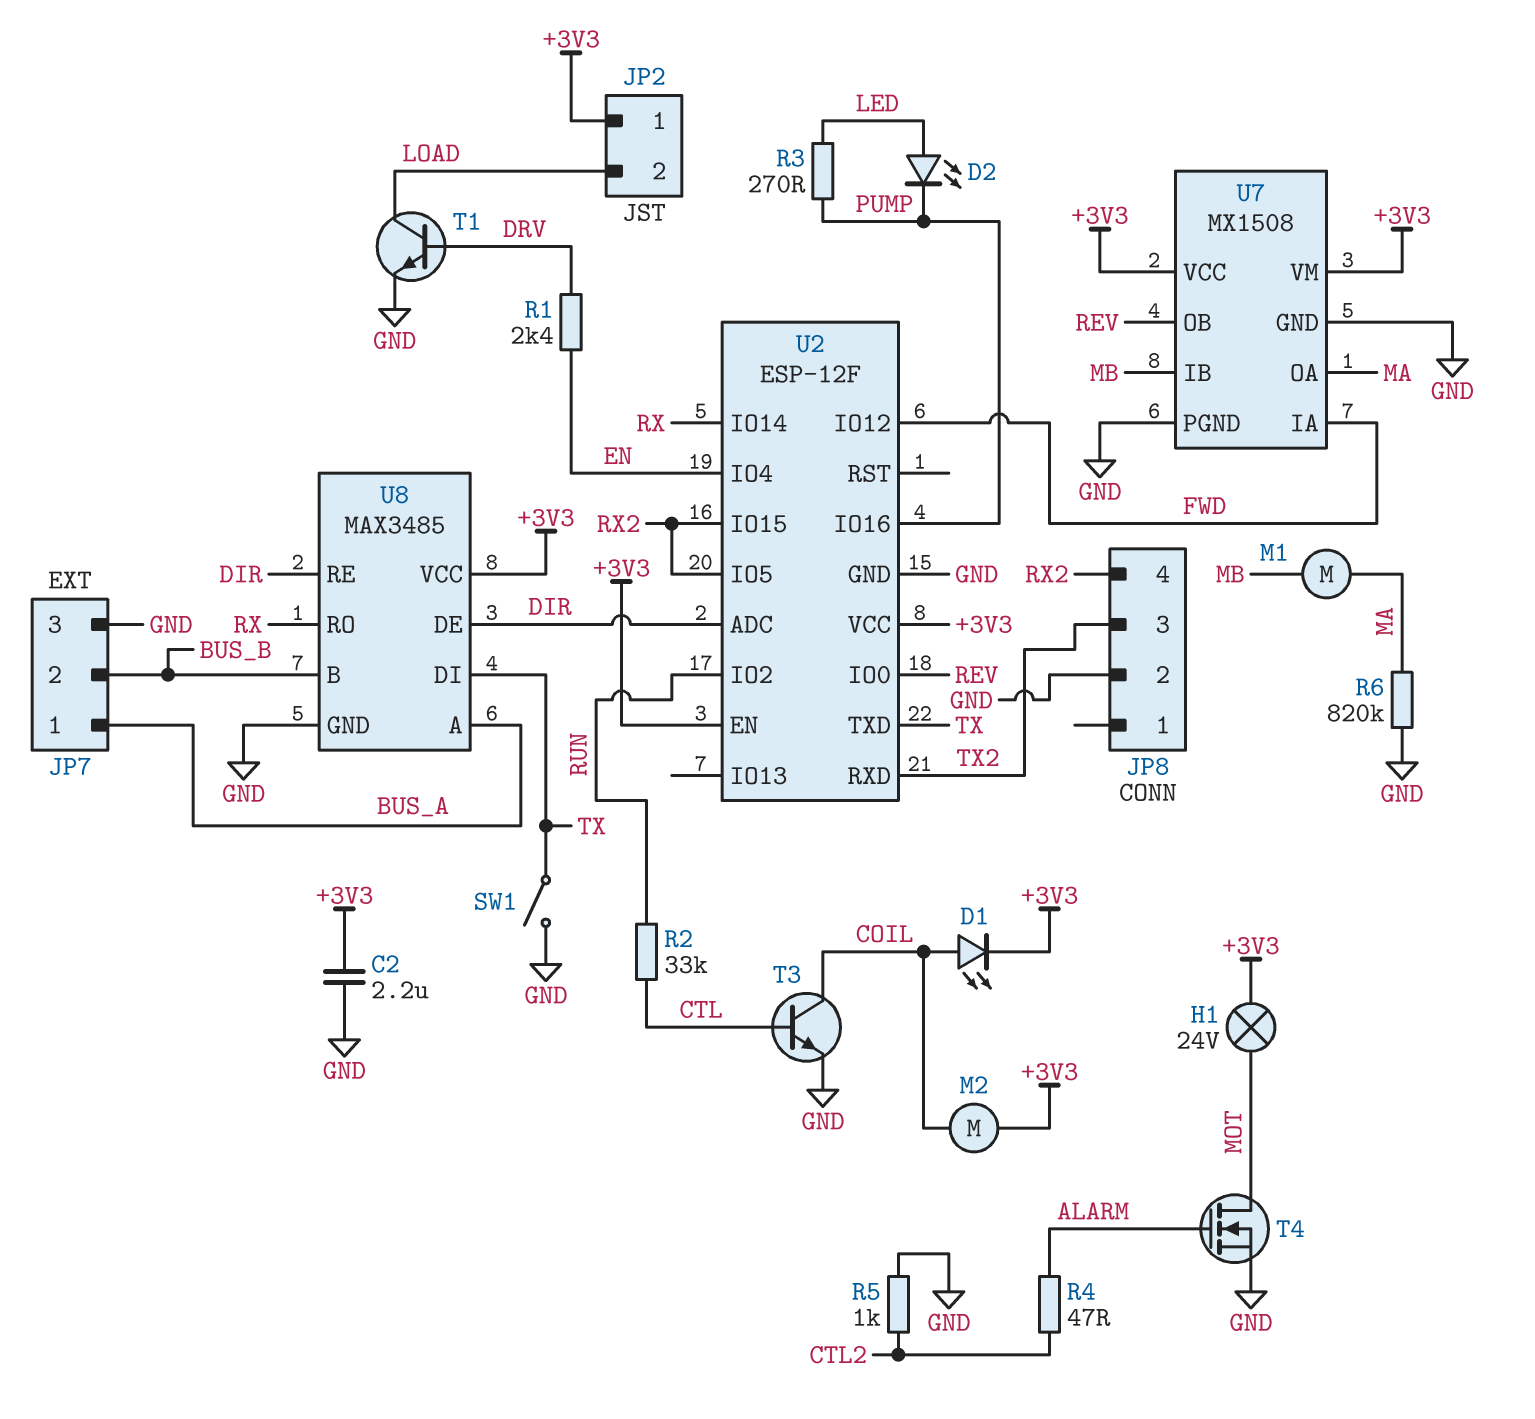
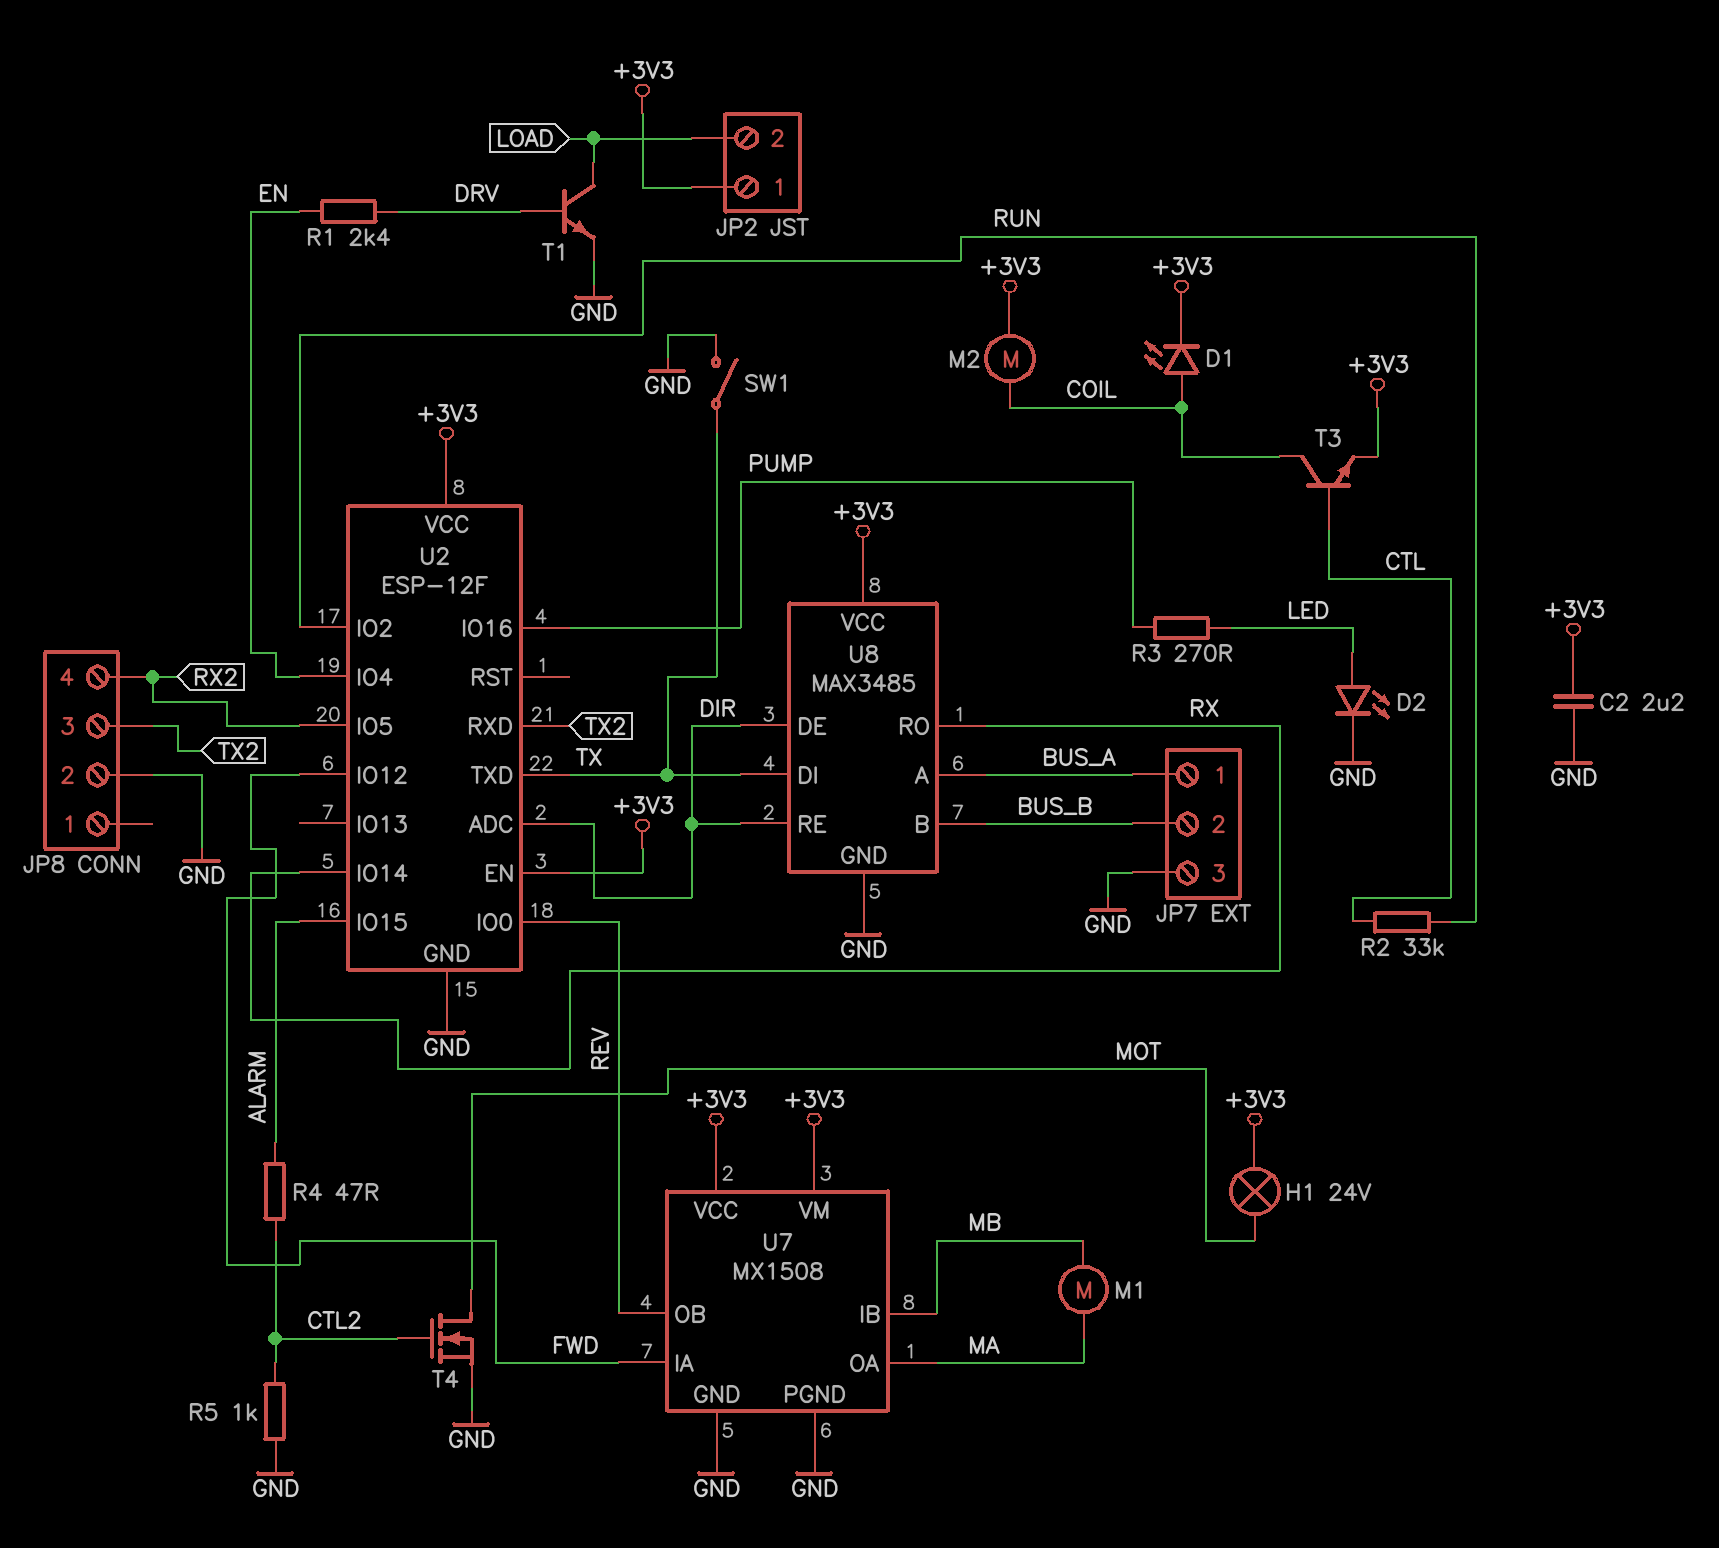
D2: LED (A LED, K PUMP) -> LED (A LED, K GND)
R6: 820k (GND, MA) -> none
T3: NPN (B CTL, C COIL, E GND) -> NPN (B CTL, C COIL, E +3V3)
T4: NMOS (G ALARM, D MOT, S GND) -> NMOS (G CTL2, D MOT, S GND)
U2 pin IO15: RX2 -> ALARM

